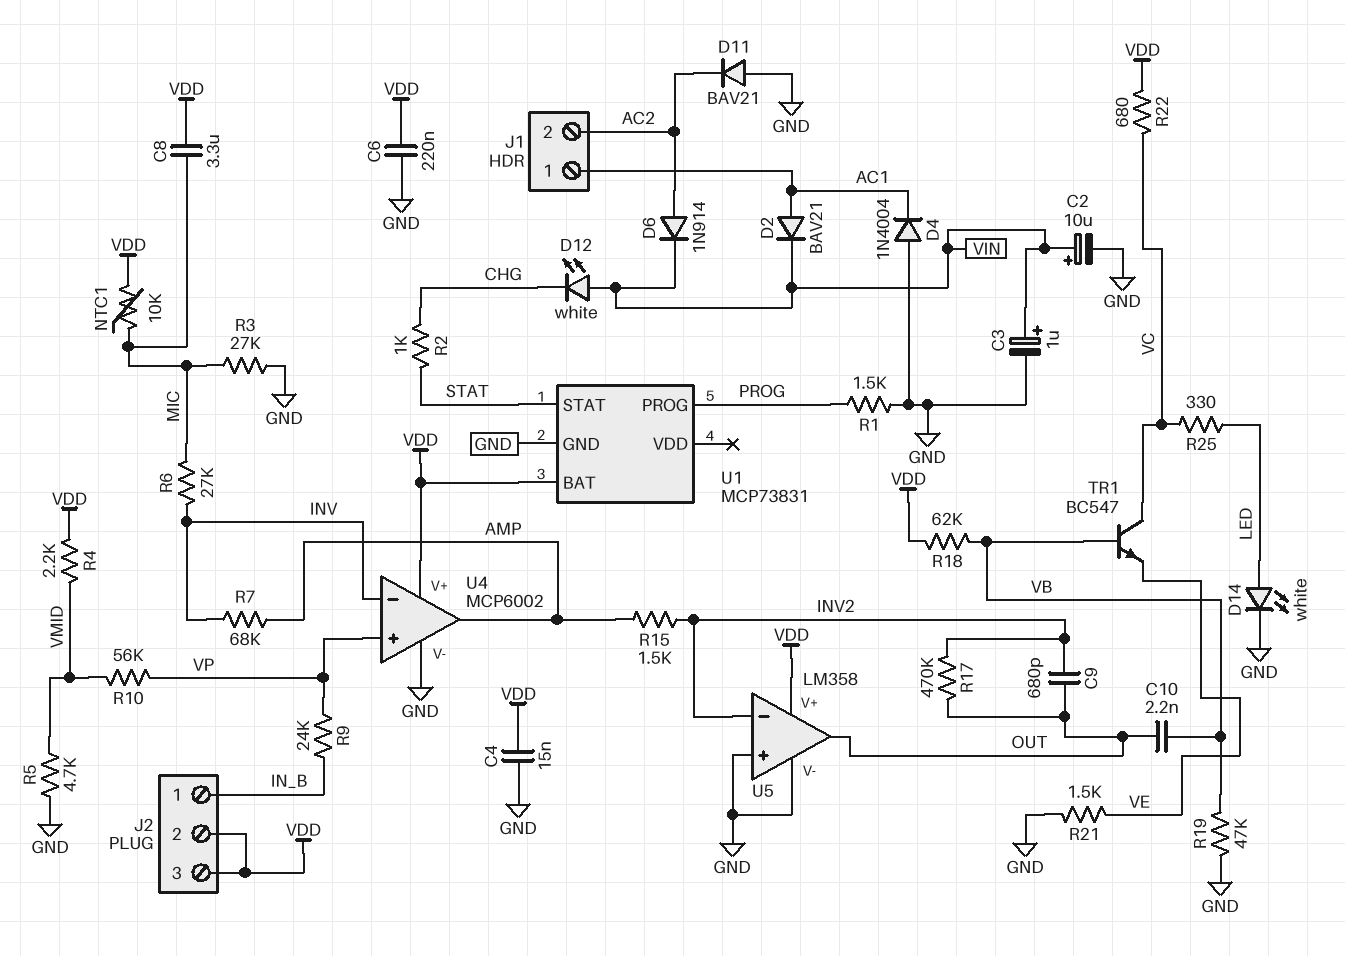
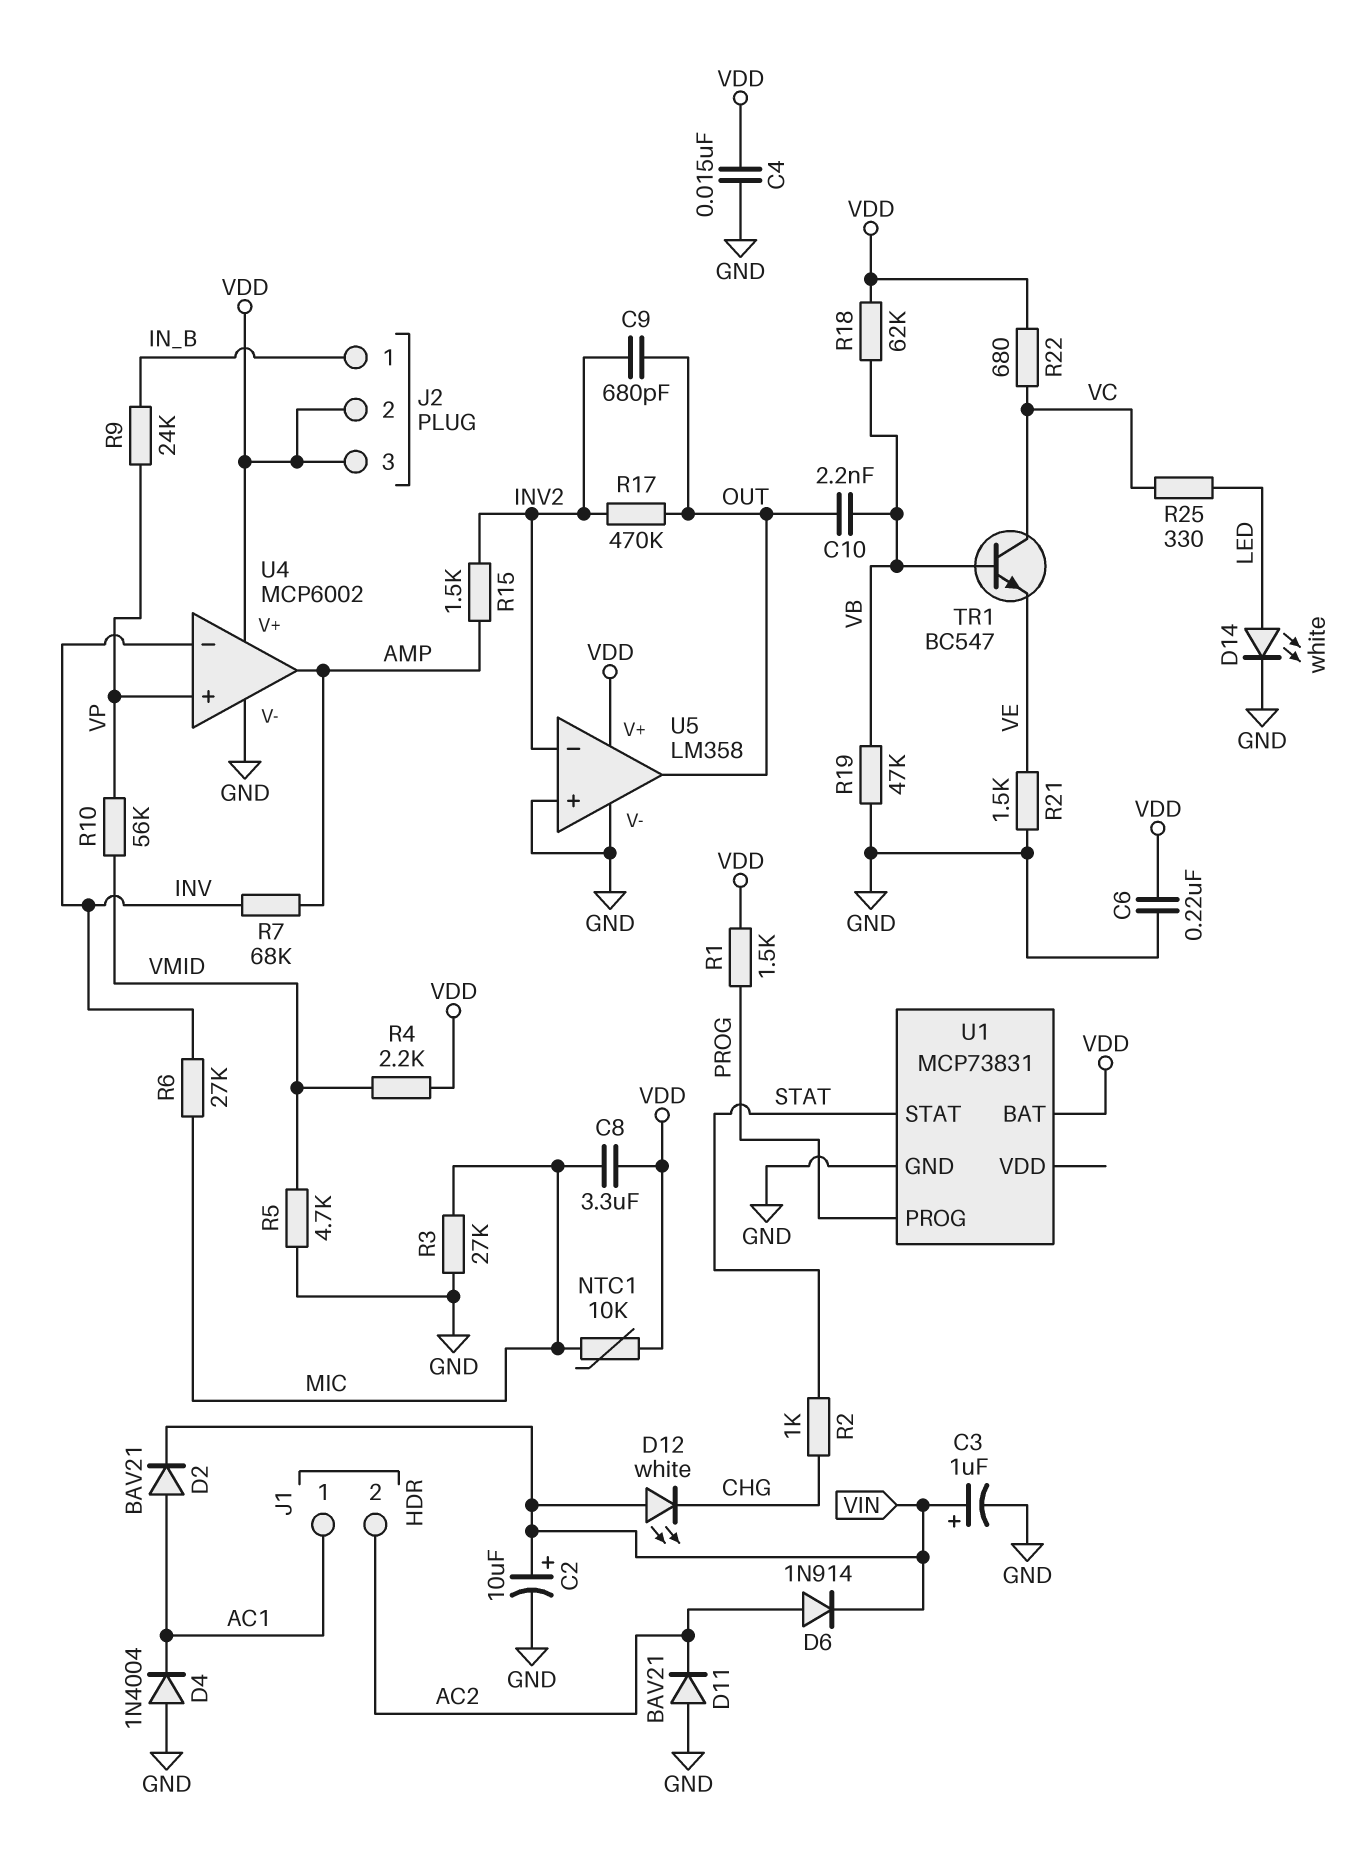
R1: 1.5k (GND, PROG) -> 1.5k (PROG, VDD)

